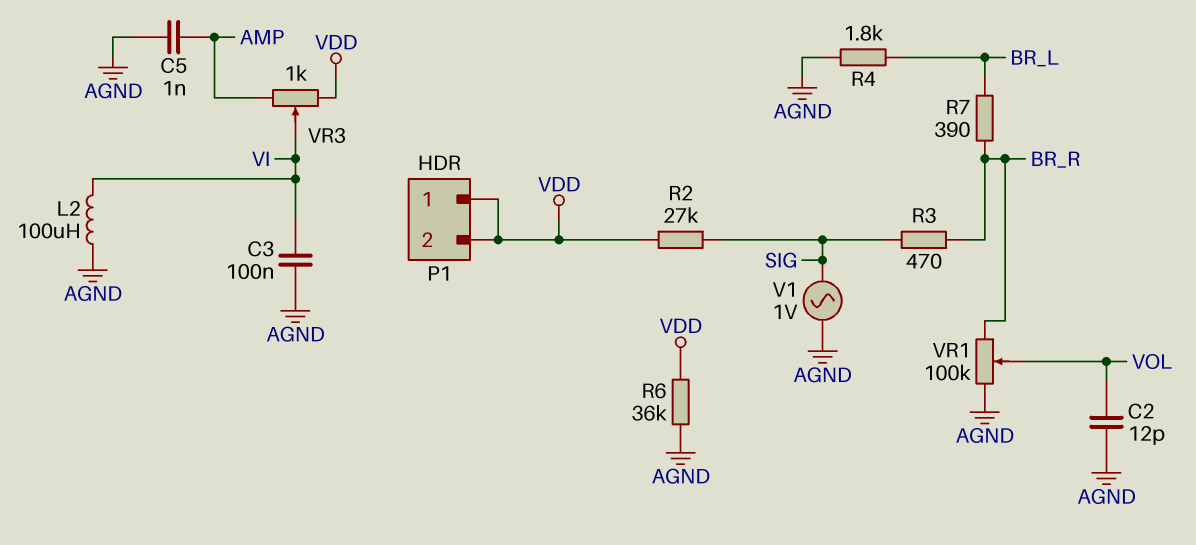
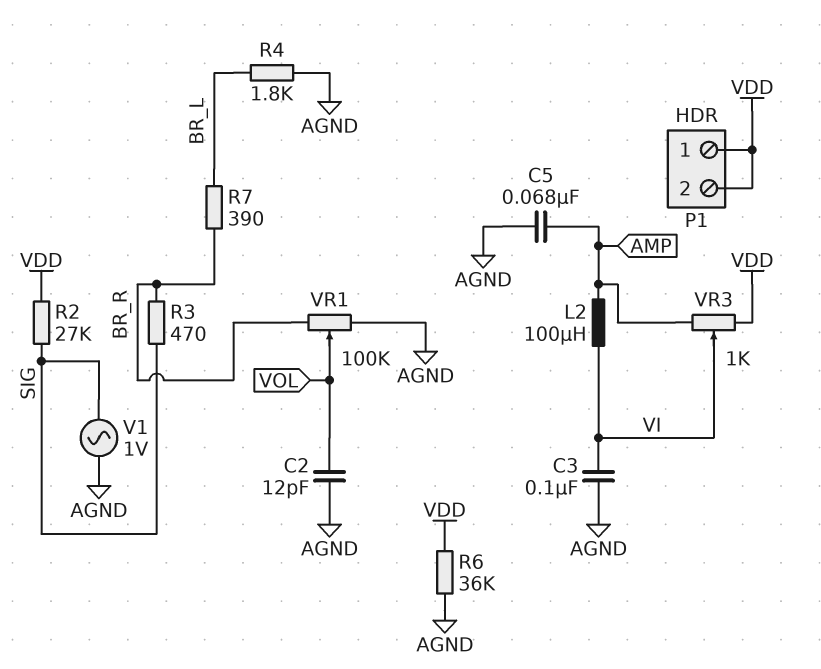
C5: 1nF (AGND, AMP) -> 68nF (AGND, AMP)
L2: 100uH (AGND, VI) -> 100uH (AMP, VI)

